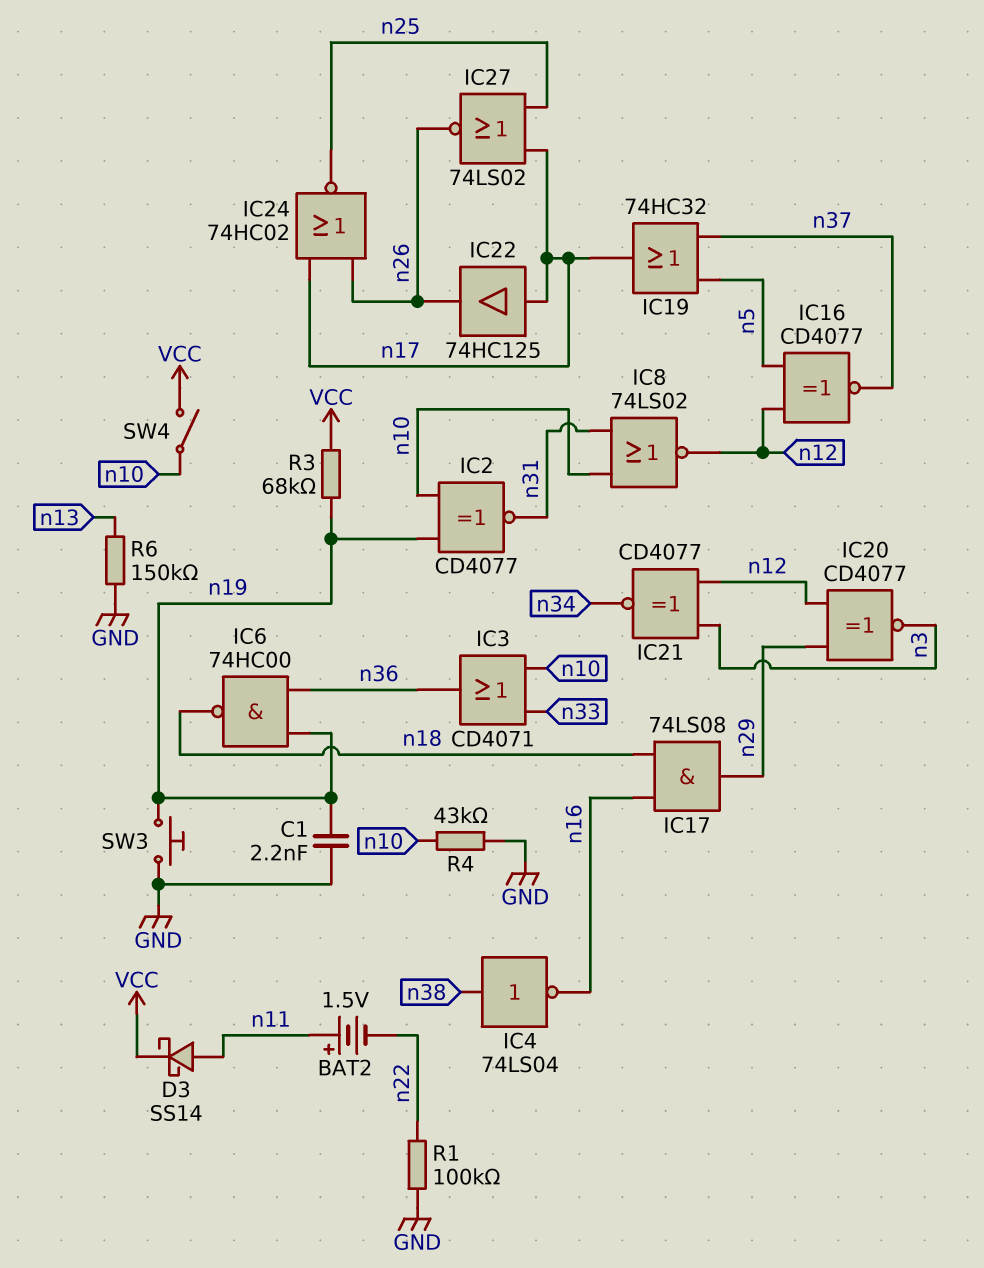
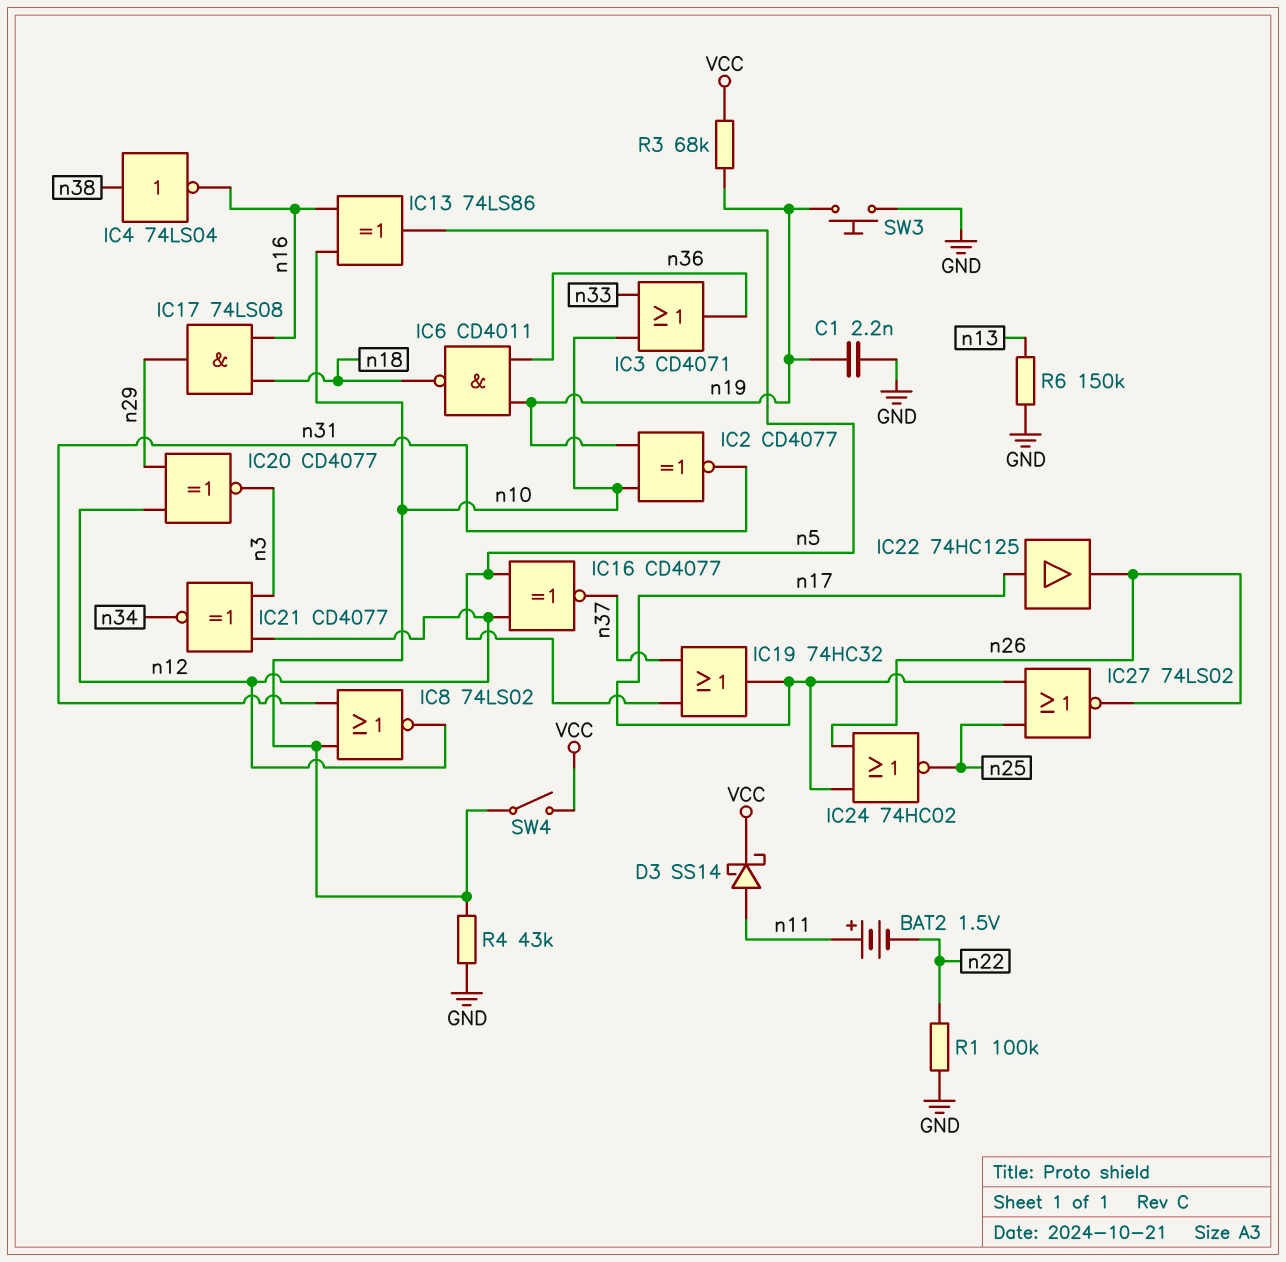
IC6: NAND 74HC00 (in n19, in n36, out n18) -> NAND CD4011 (in n19, in n36, out n18)
IC13: none -> XOR 74LS86 (in n10, in n16, out n5)

